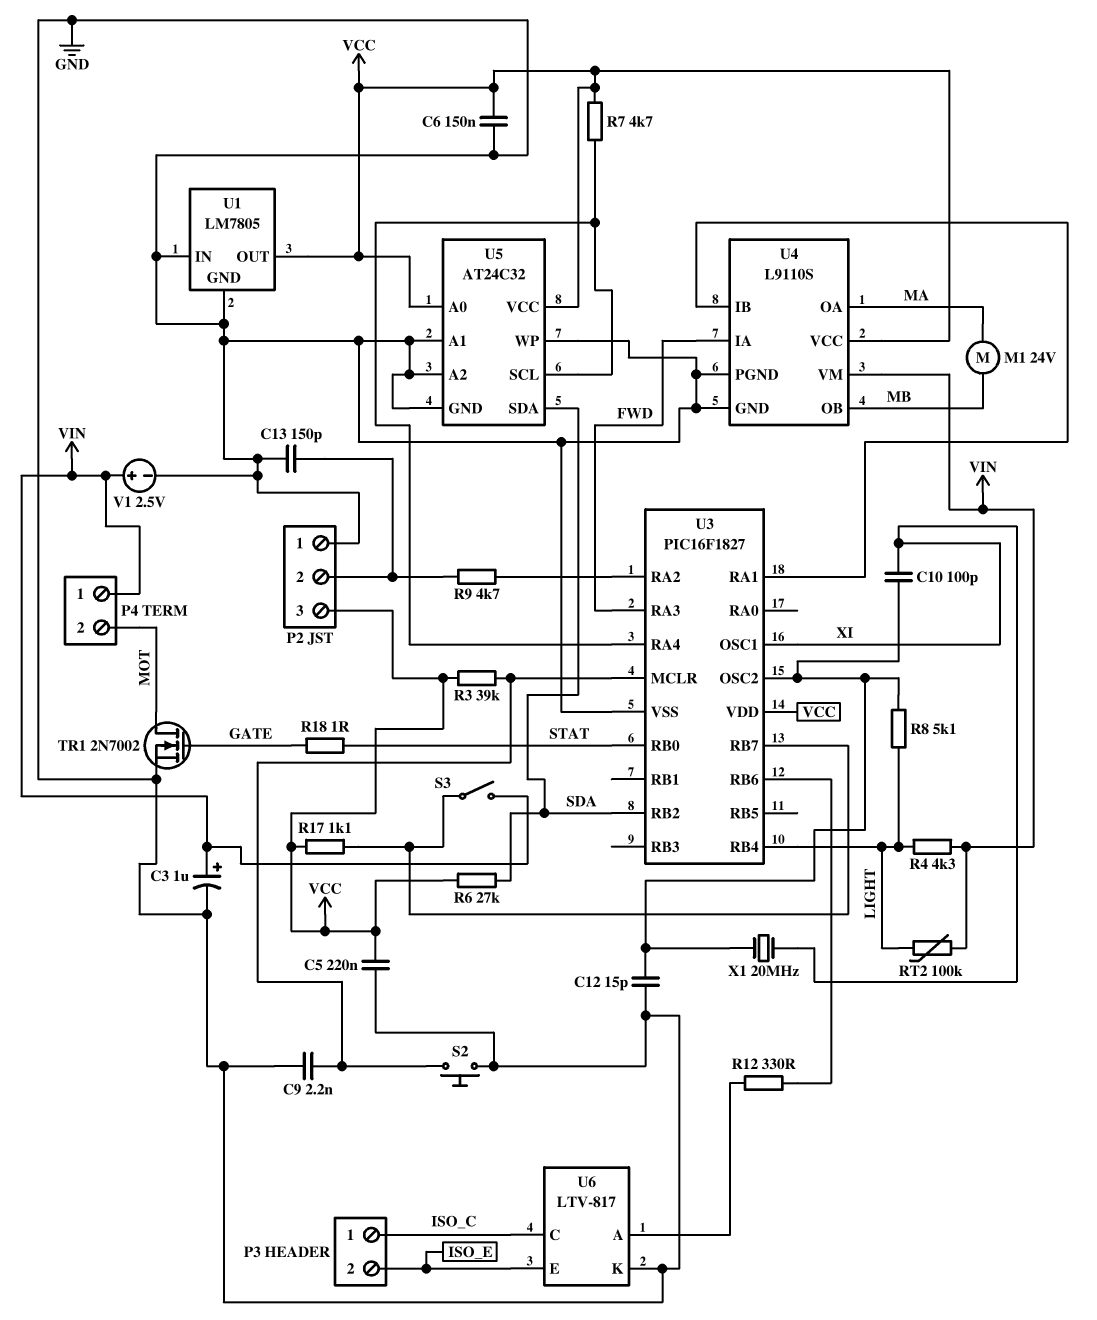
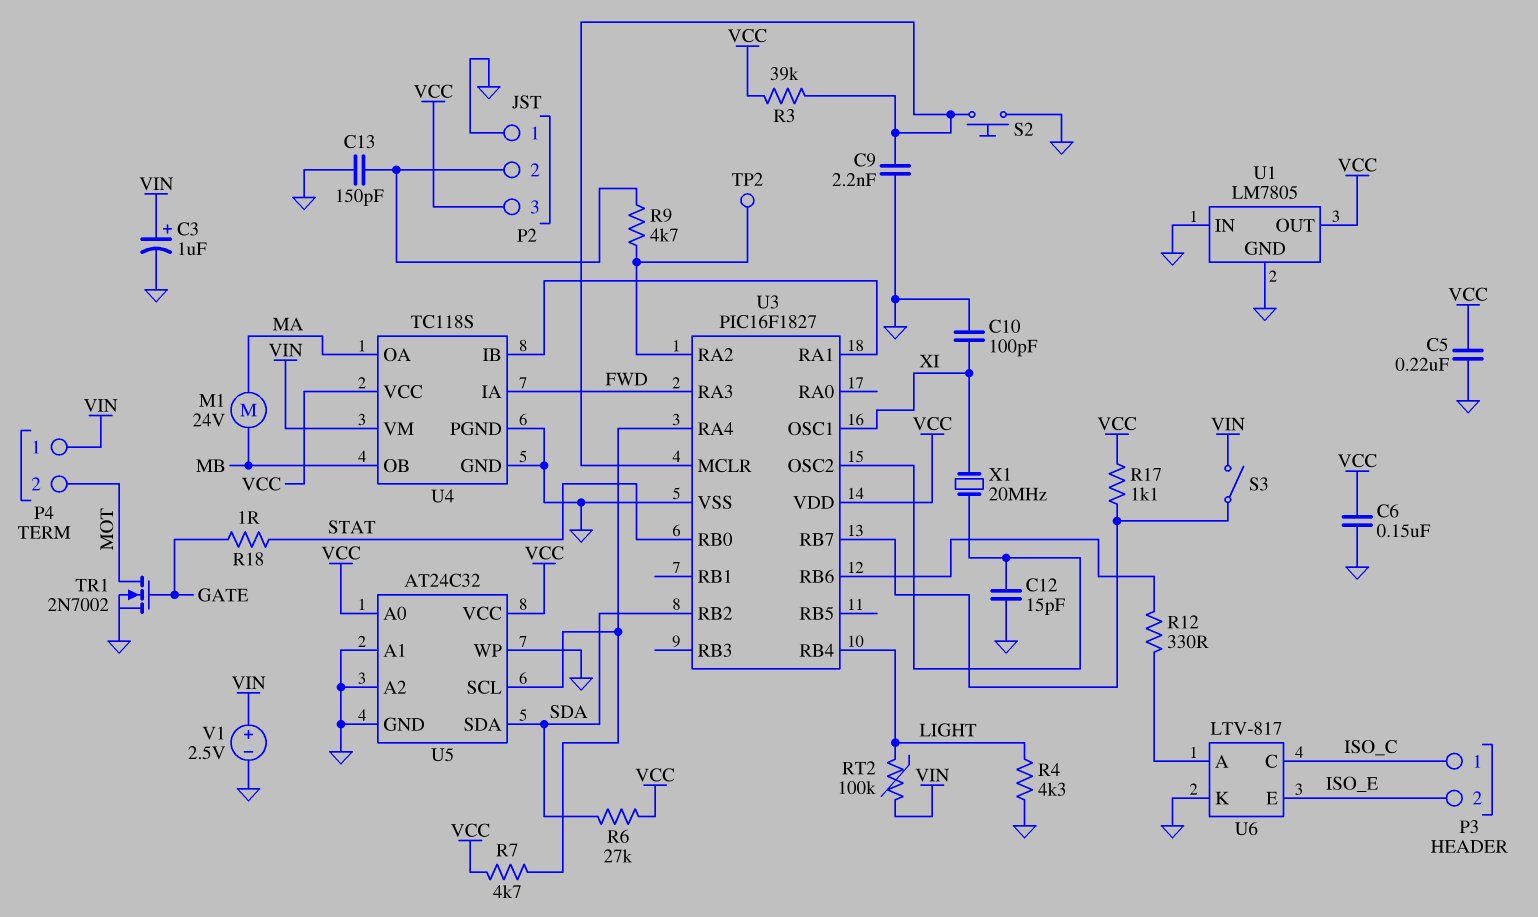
C10: 100pF (U3/OSC2, XI) -> 100pF (GND, XI)
R4: 4.3k (LIGHT, VIN) -> 4.3k (GND, LIGHT)
R8: 5.1k (LIGHT, U3/OSC2) -> none
TP2: none -> test point (U3/RA2)
U4: L9110S -> TC118S

